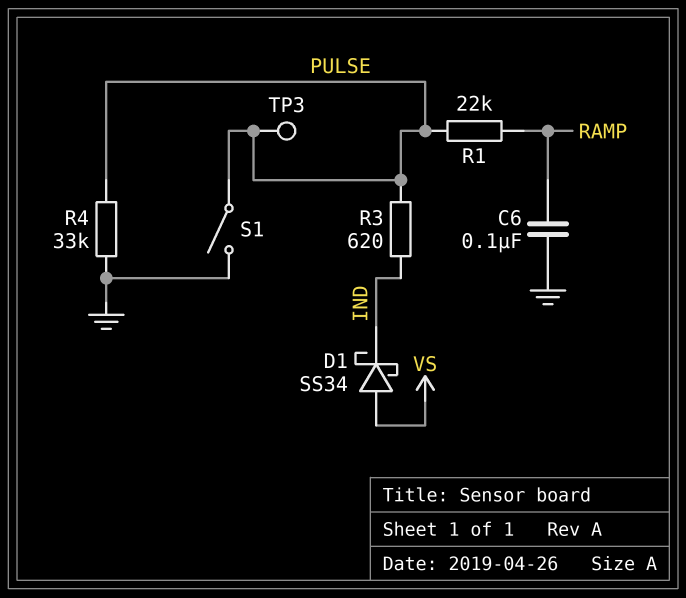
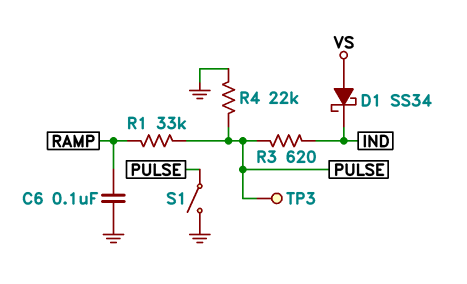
R1: 22k (PULSE, RAMP) -> 33k (PULSE, RAMP)
R4: 33k (GND, PULSE) -> 22k (GND, PULSE)

